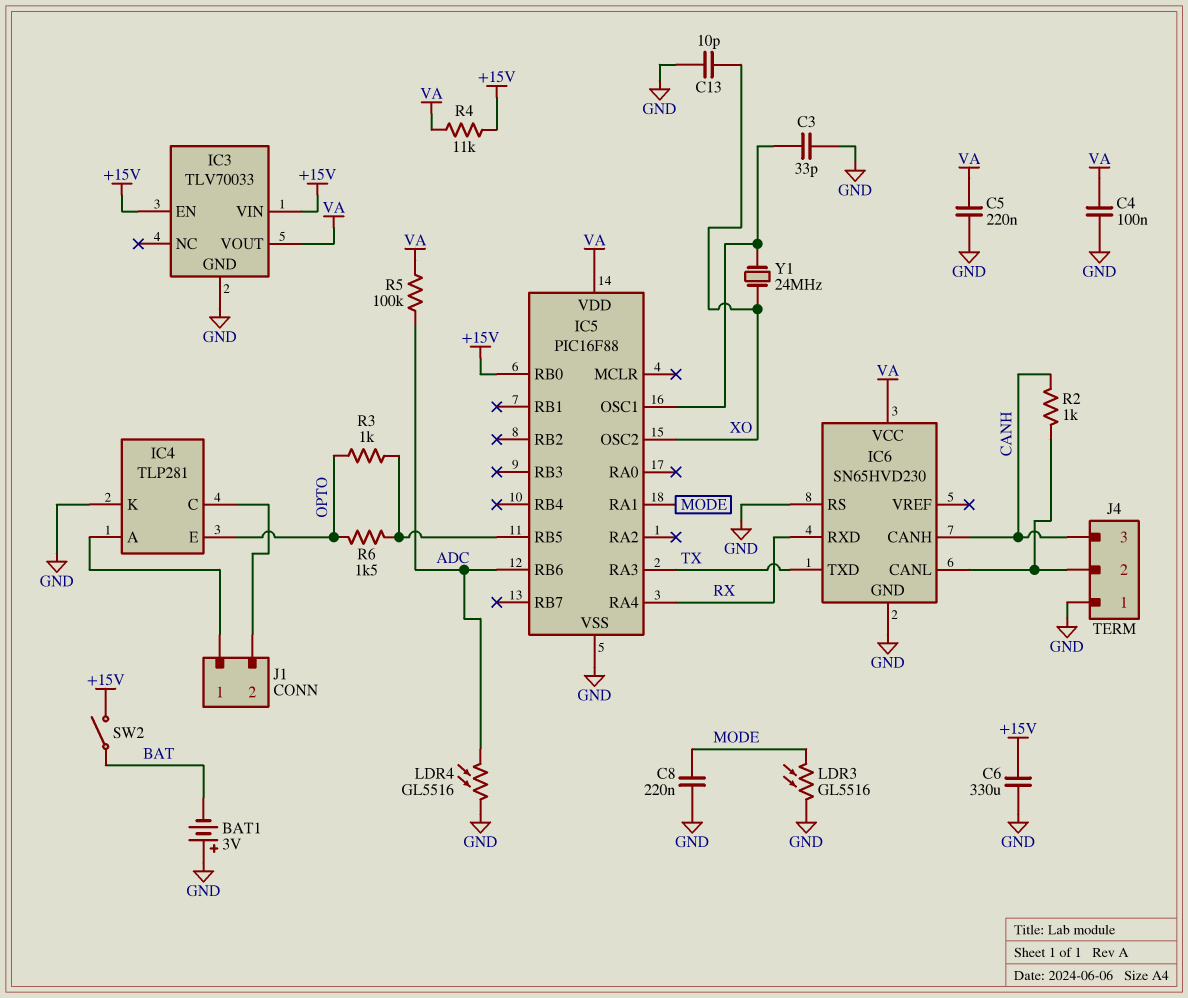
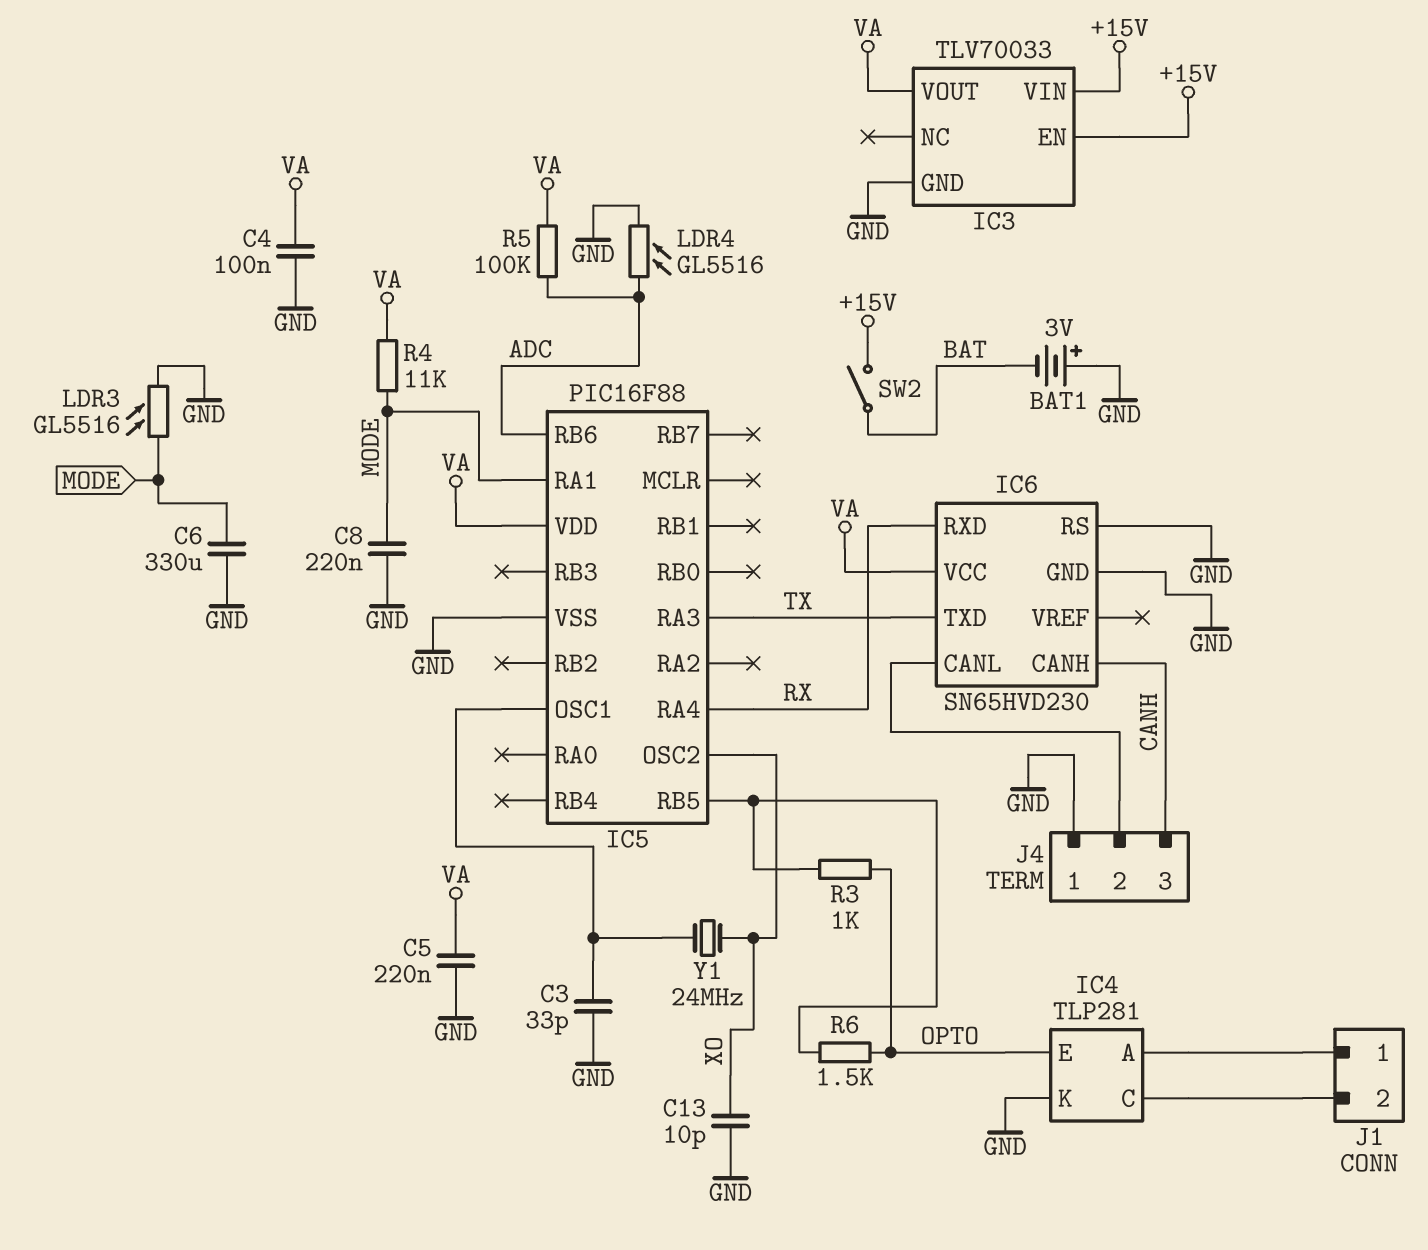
C6: 330uF (+15V, GND) -> 330uF (GND, MODE)
IC5 pin RB0: +15V -> none
R2: 1k (CANH, IC6/CANL) -> none
R4: 11k (+15V, VA) -> 11k (MODE, VA)

